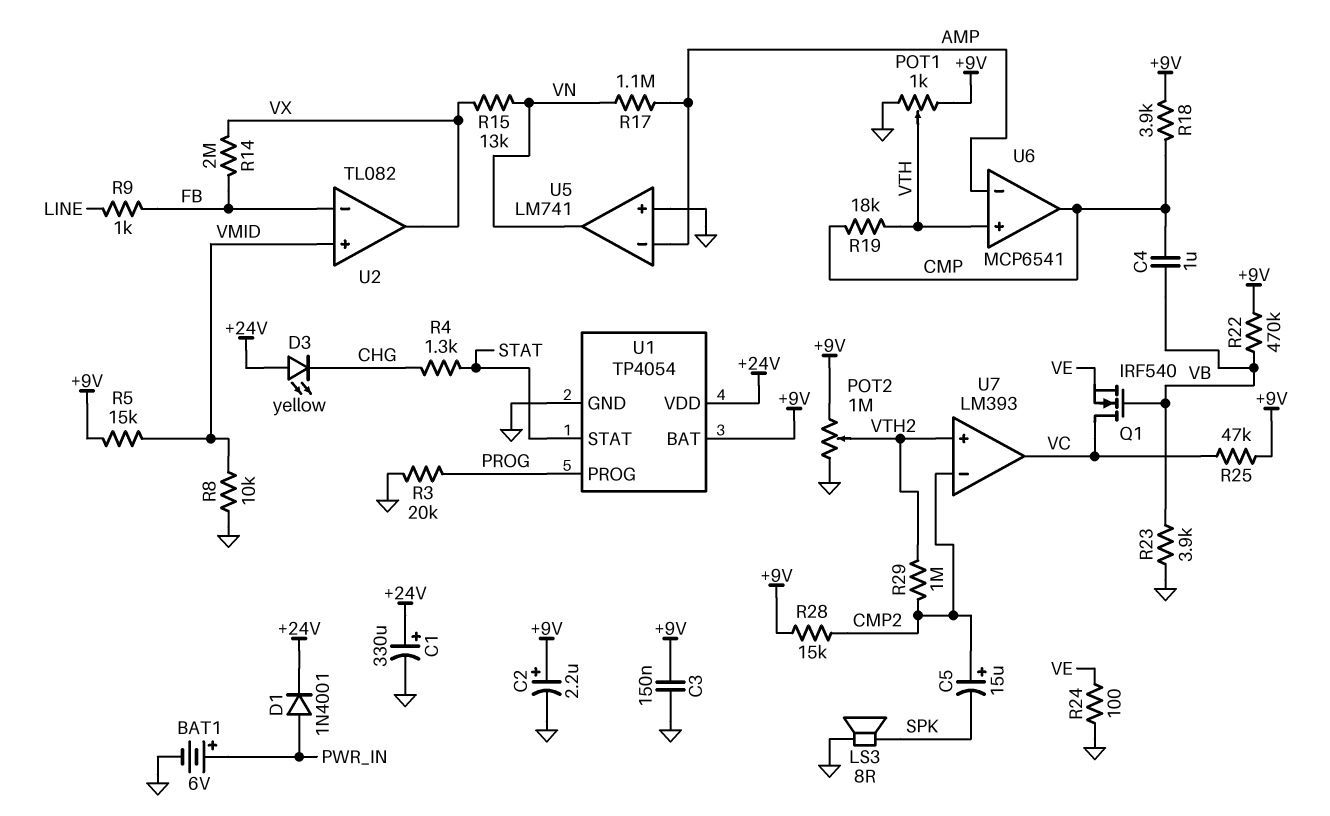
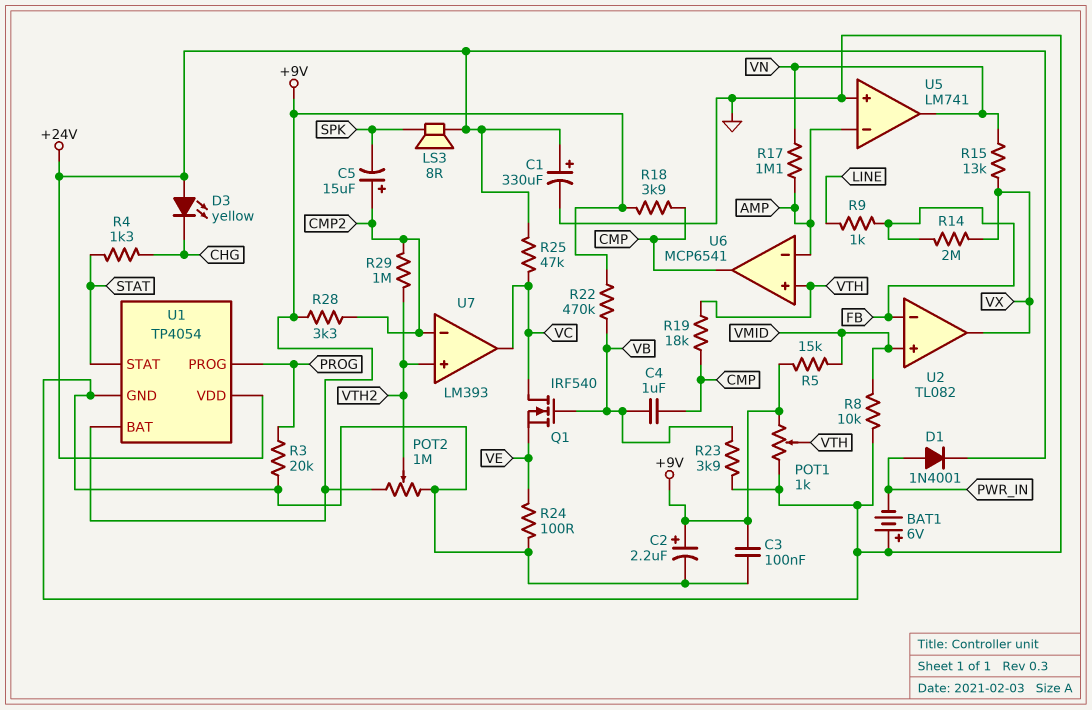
BAT1: 6V (plus PWR_IN, minus GND) -> 6V (plus GND, minus PWR_IN)
C3: 150nF (+9V, GND) -> 100nF (+9V, GND)
LS3: speaker 8R (GND, SPK) -> speaker 8R (+24V, SPK)
R25: 47k (+9V, VC) -> 47k (+24V, VC)
R28: 15k (+9V, CMP2) -> 3.3k (+9V, CMP2)

